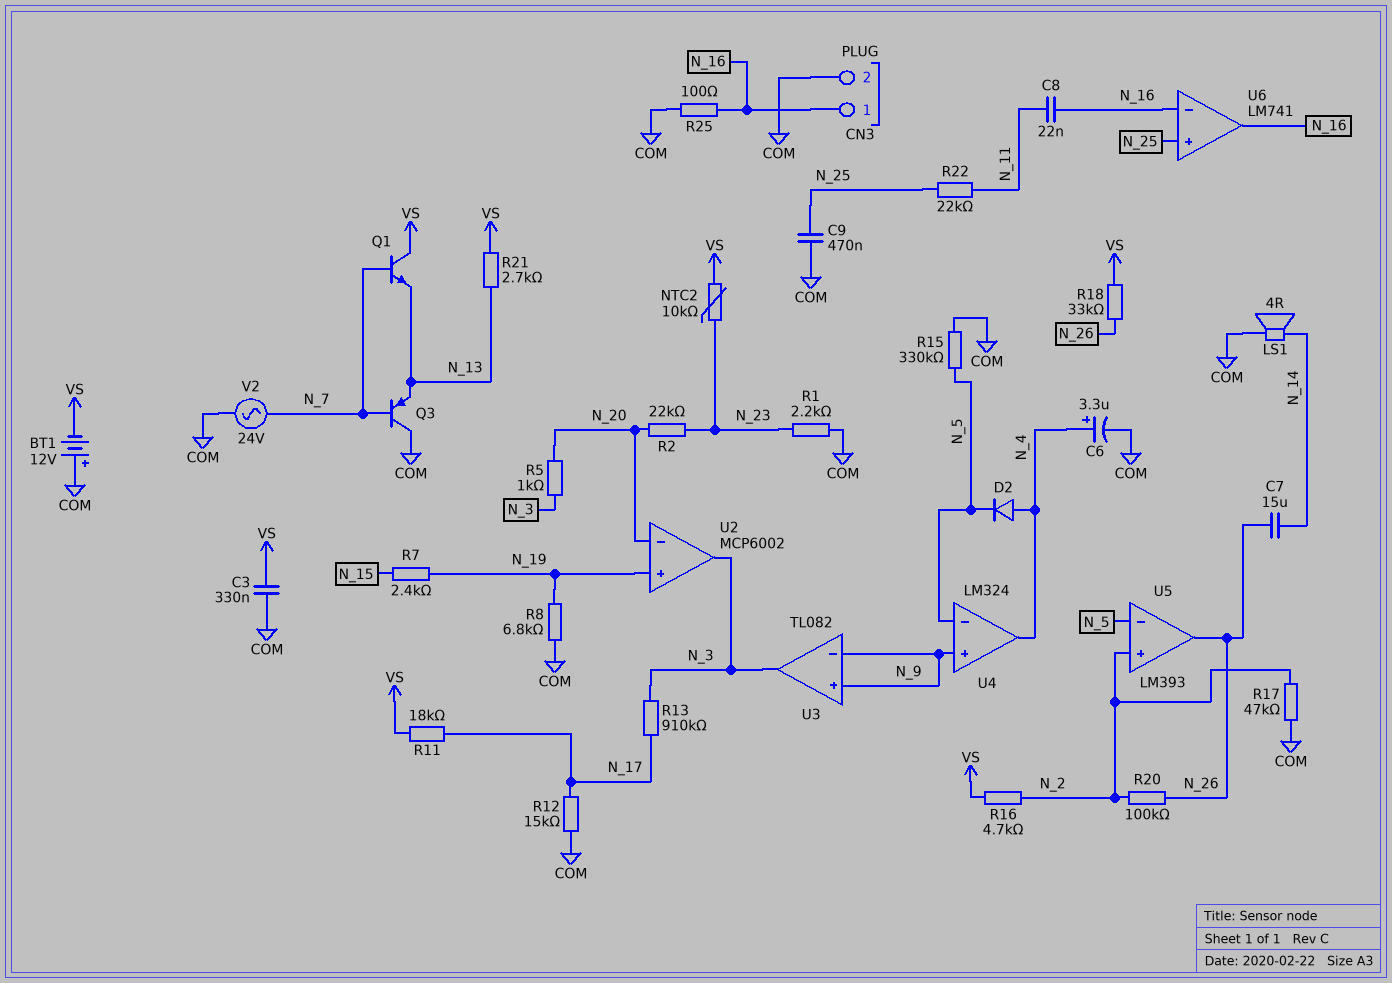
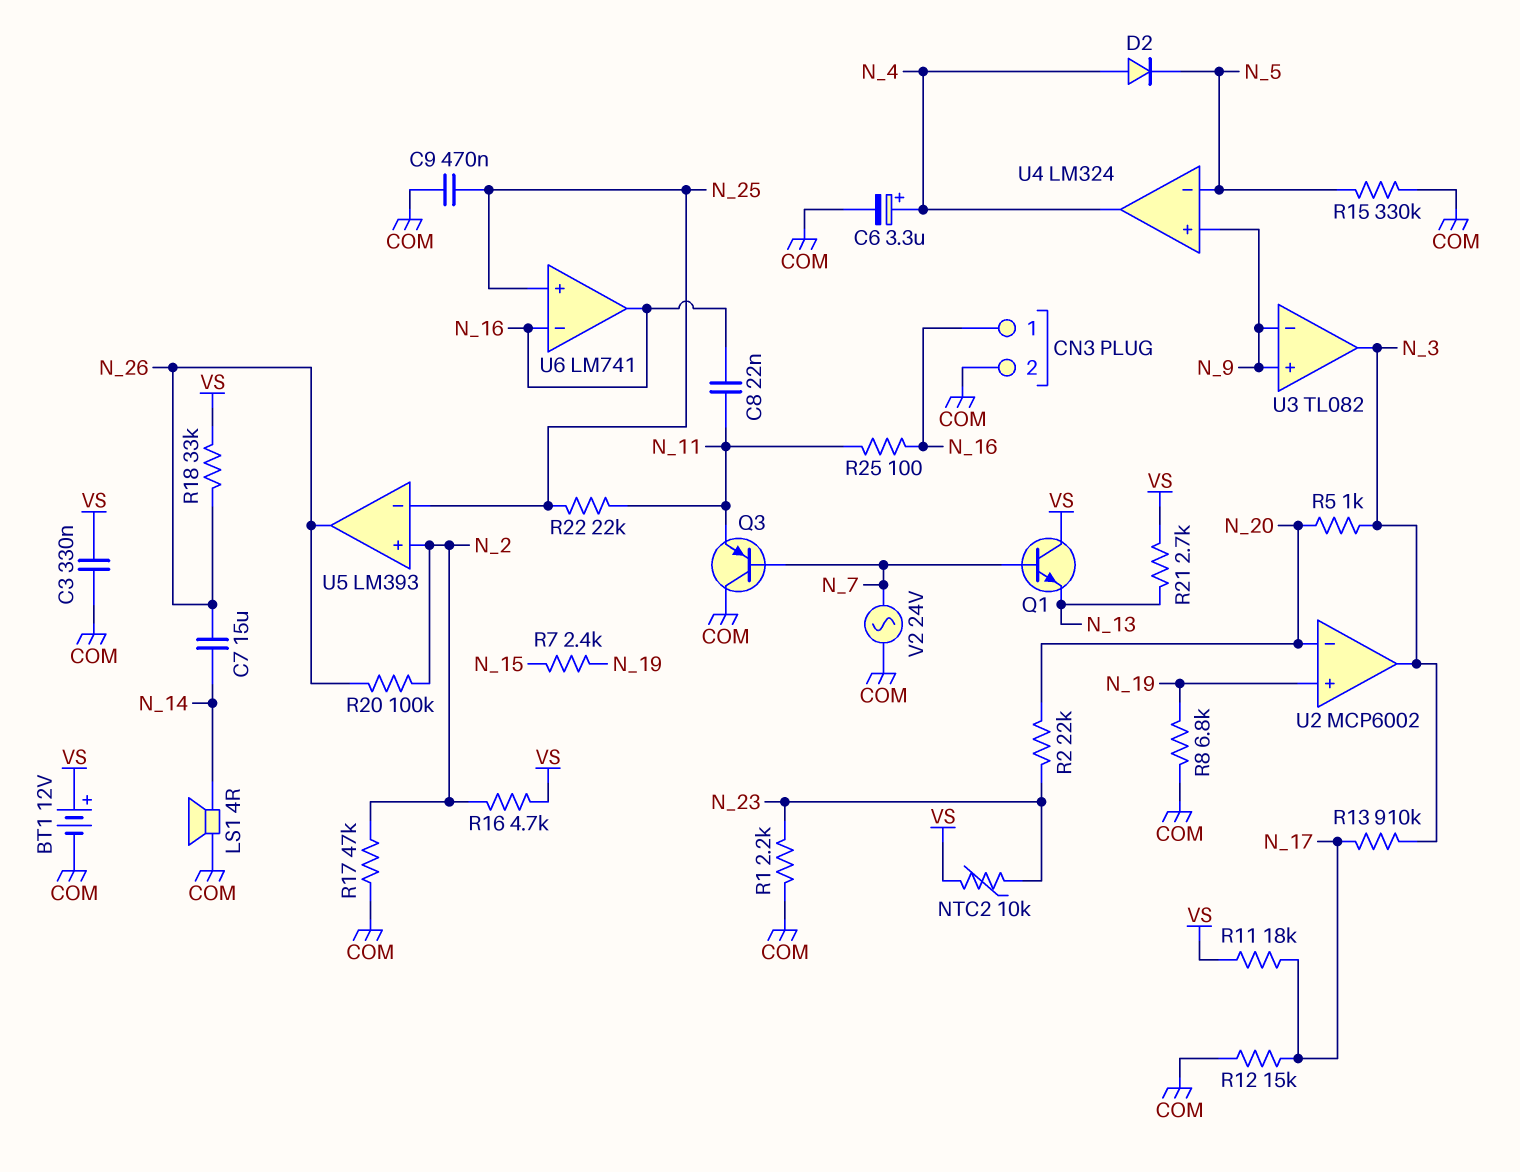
BT1: 12V (plus COM, minus VS) -> 12V (plus VS, minus COM)
Q3: PNP (B N_7, C COM, E N_13) -> PNP (B N_7, C COM, E N_11)
R25: 100 (COM, N_16) -> 100 (N_11, N_16)
U5 pin in-: N_5 -> N_25

